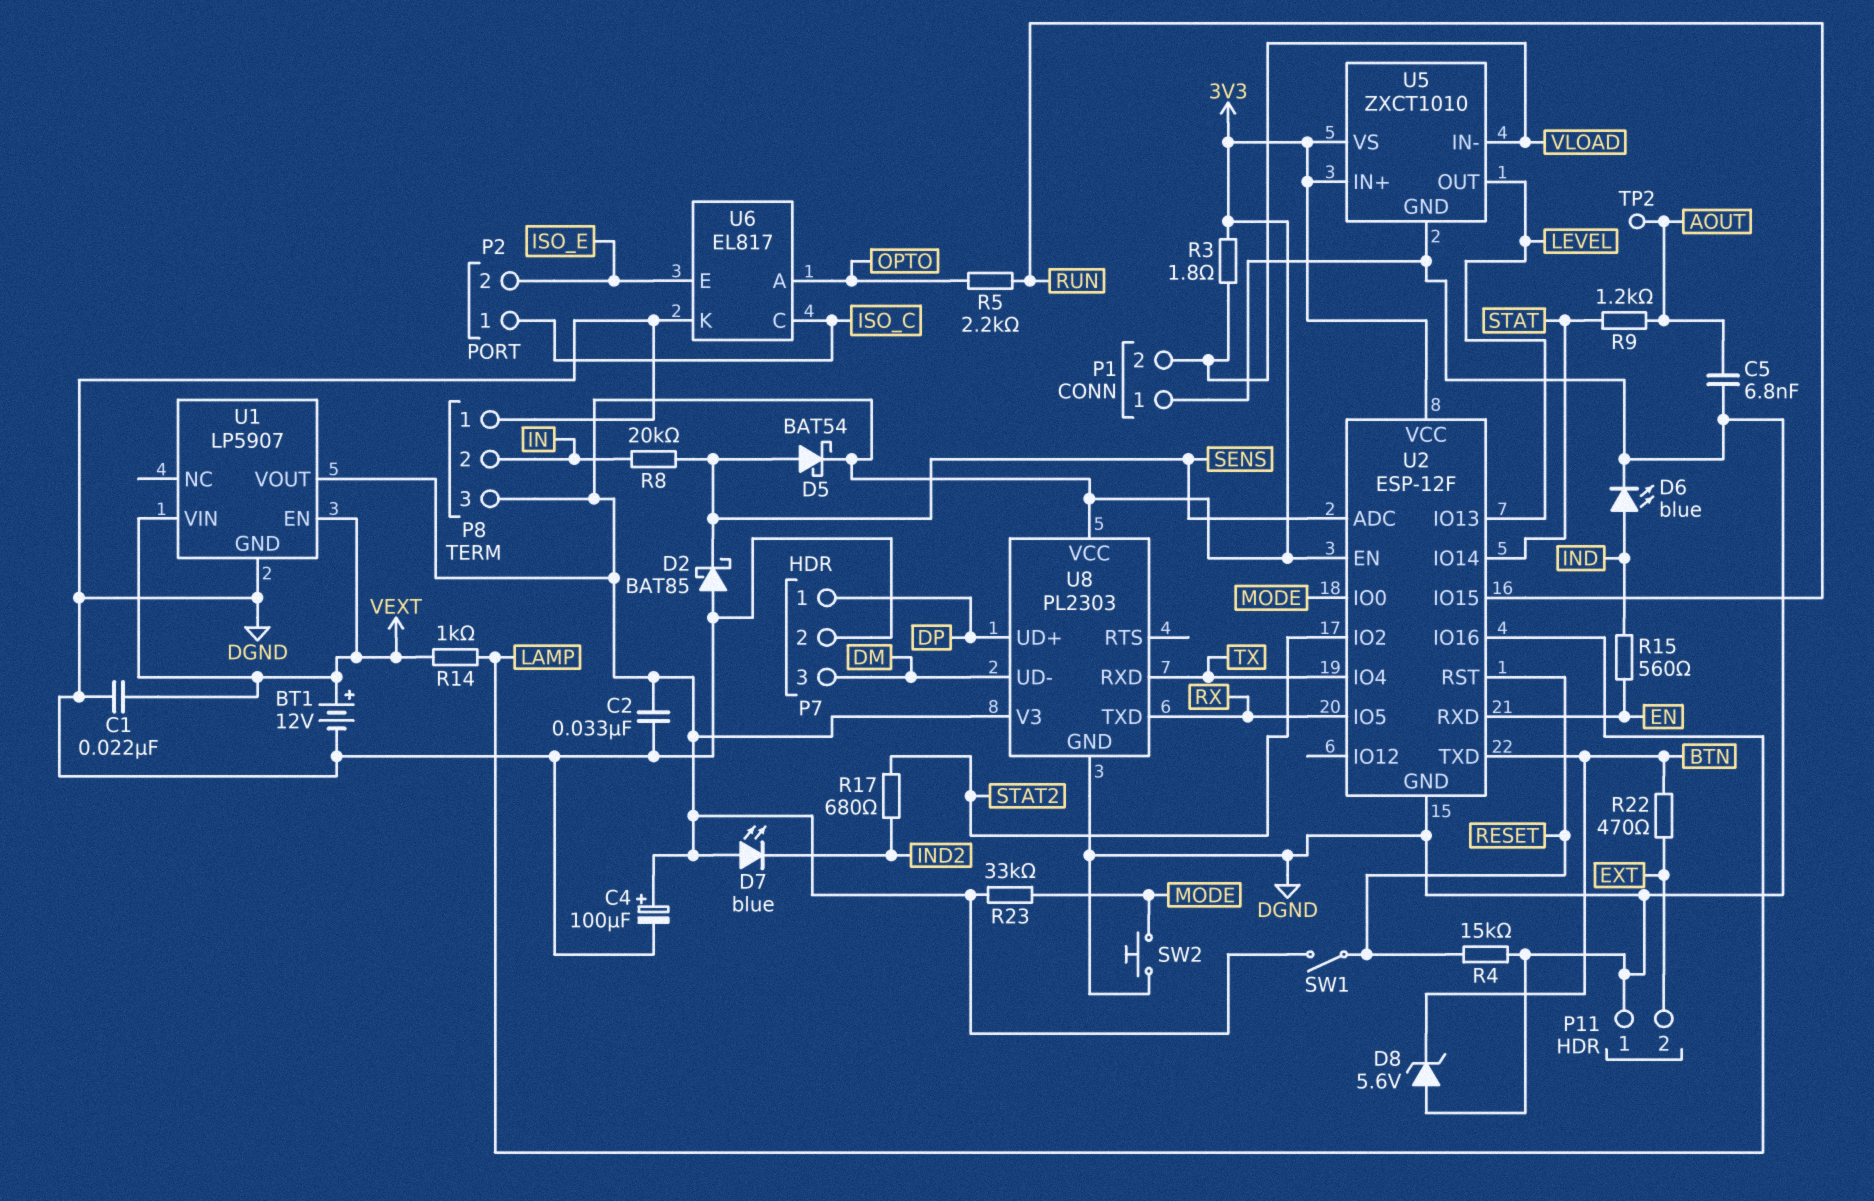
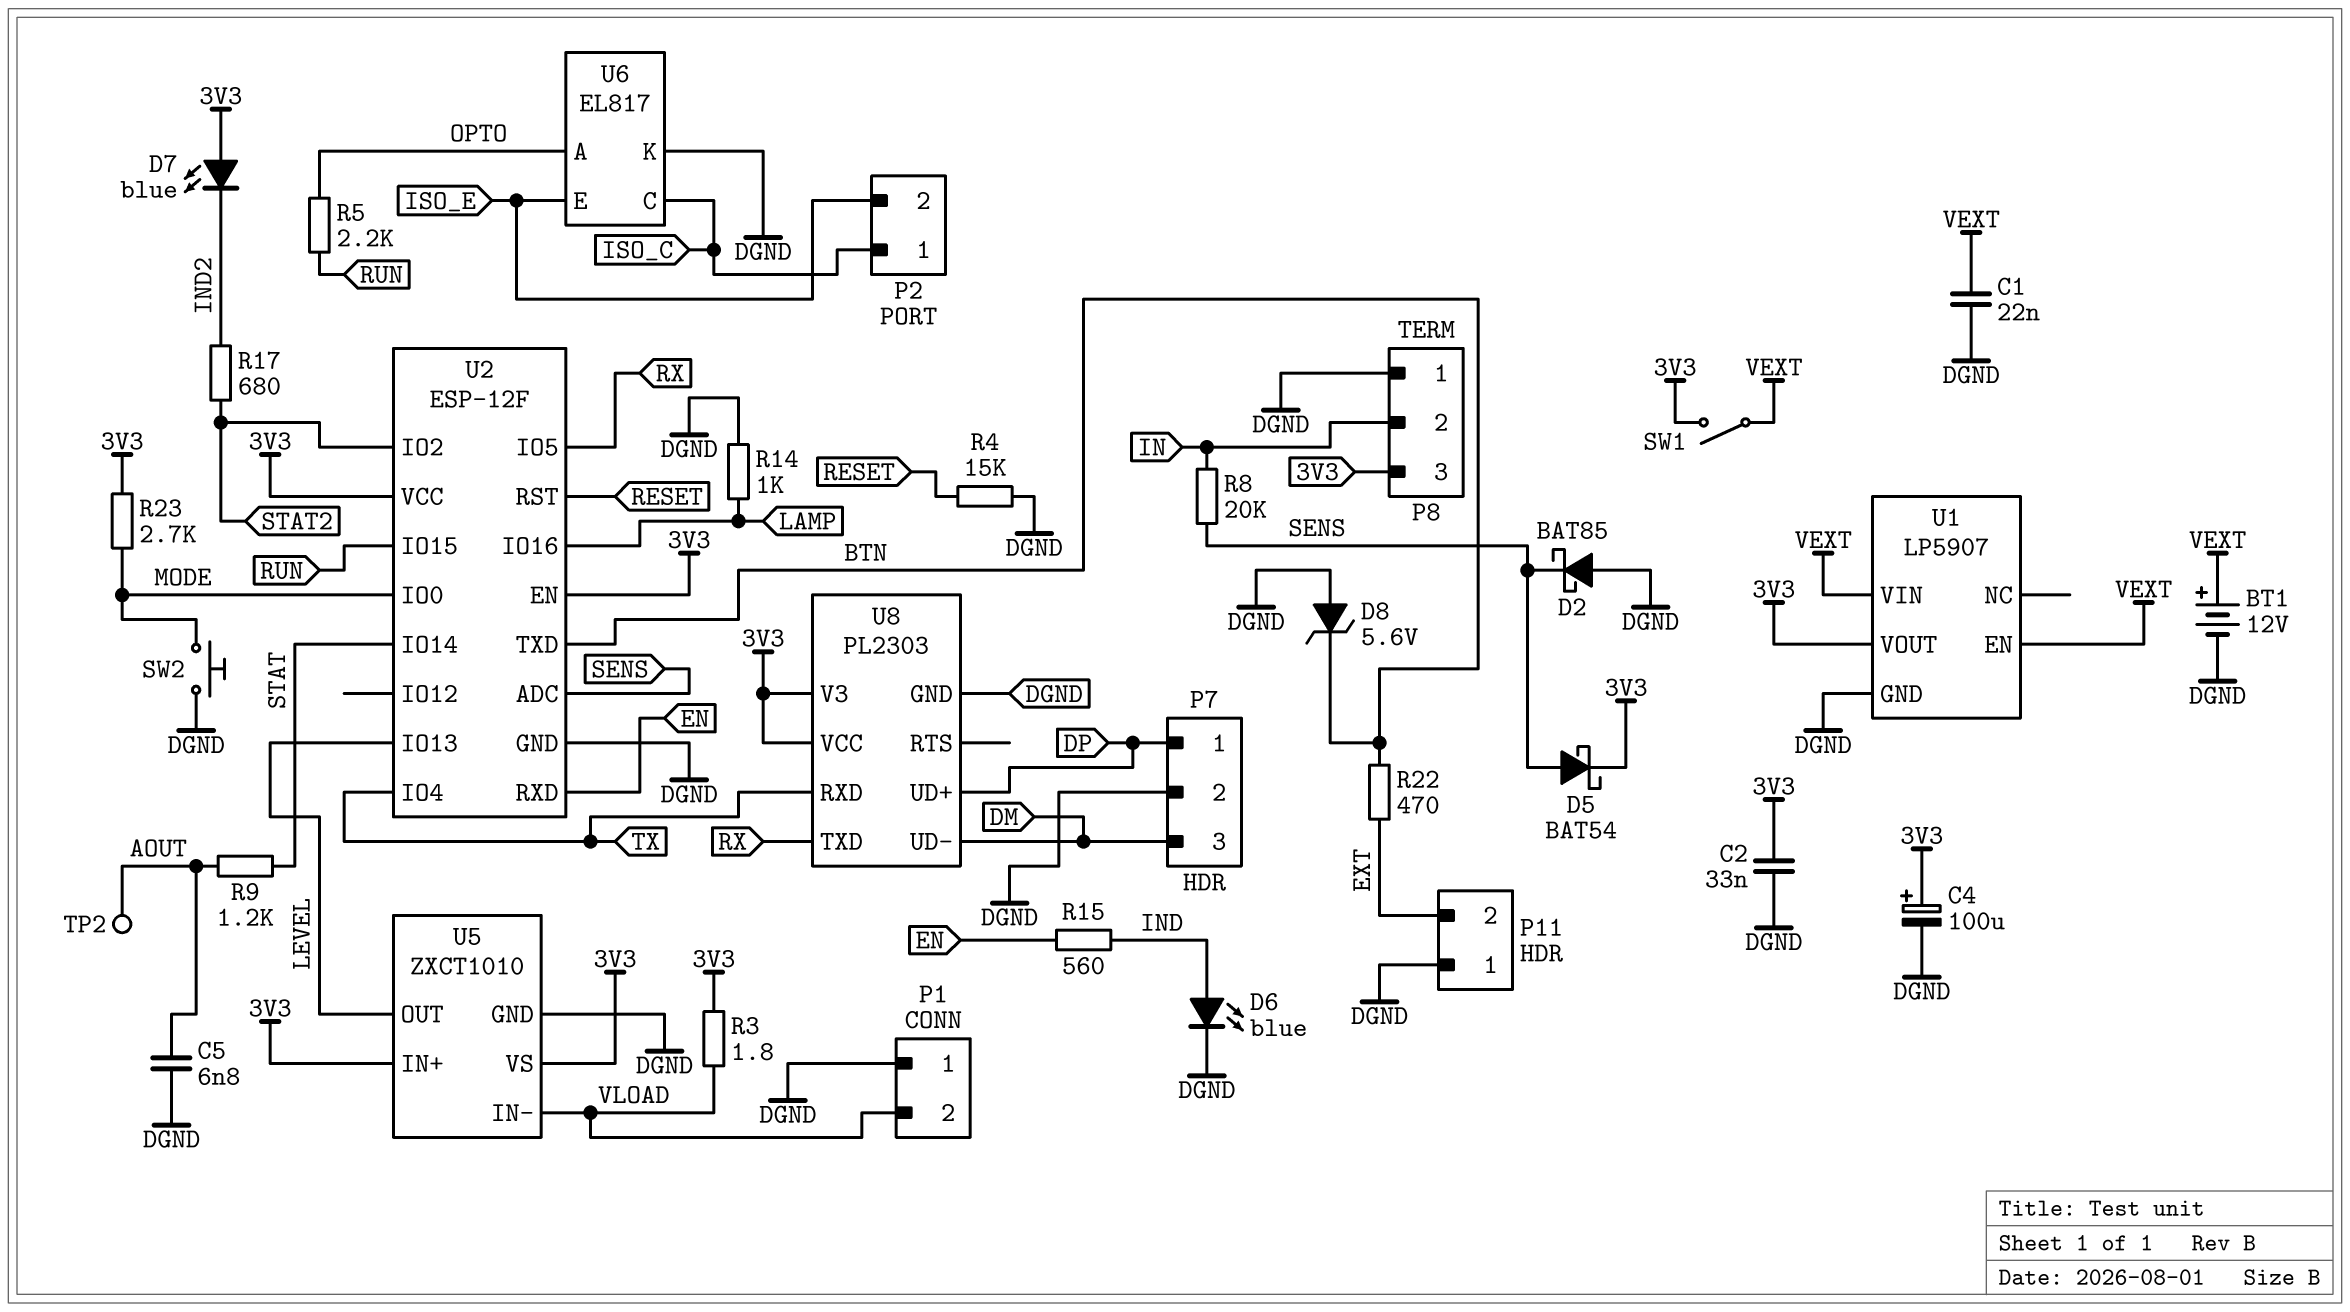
R14: 1k (LAMP, VEXT) -> 1k (DGND, LAMP)
R23: 33k (3V3, MODE) -> 2.7k (3V3, MODE)
SW1: switch (3V3, RESET) -> switch (3V3, VEXT)

